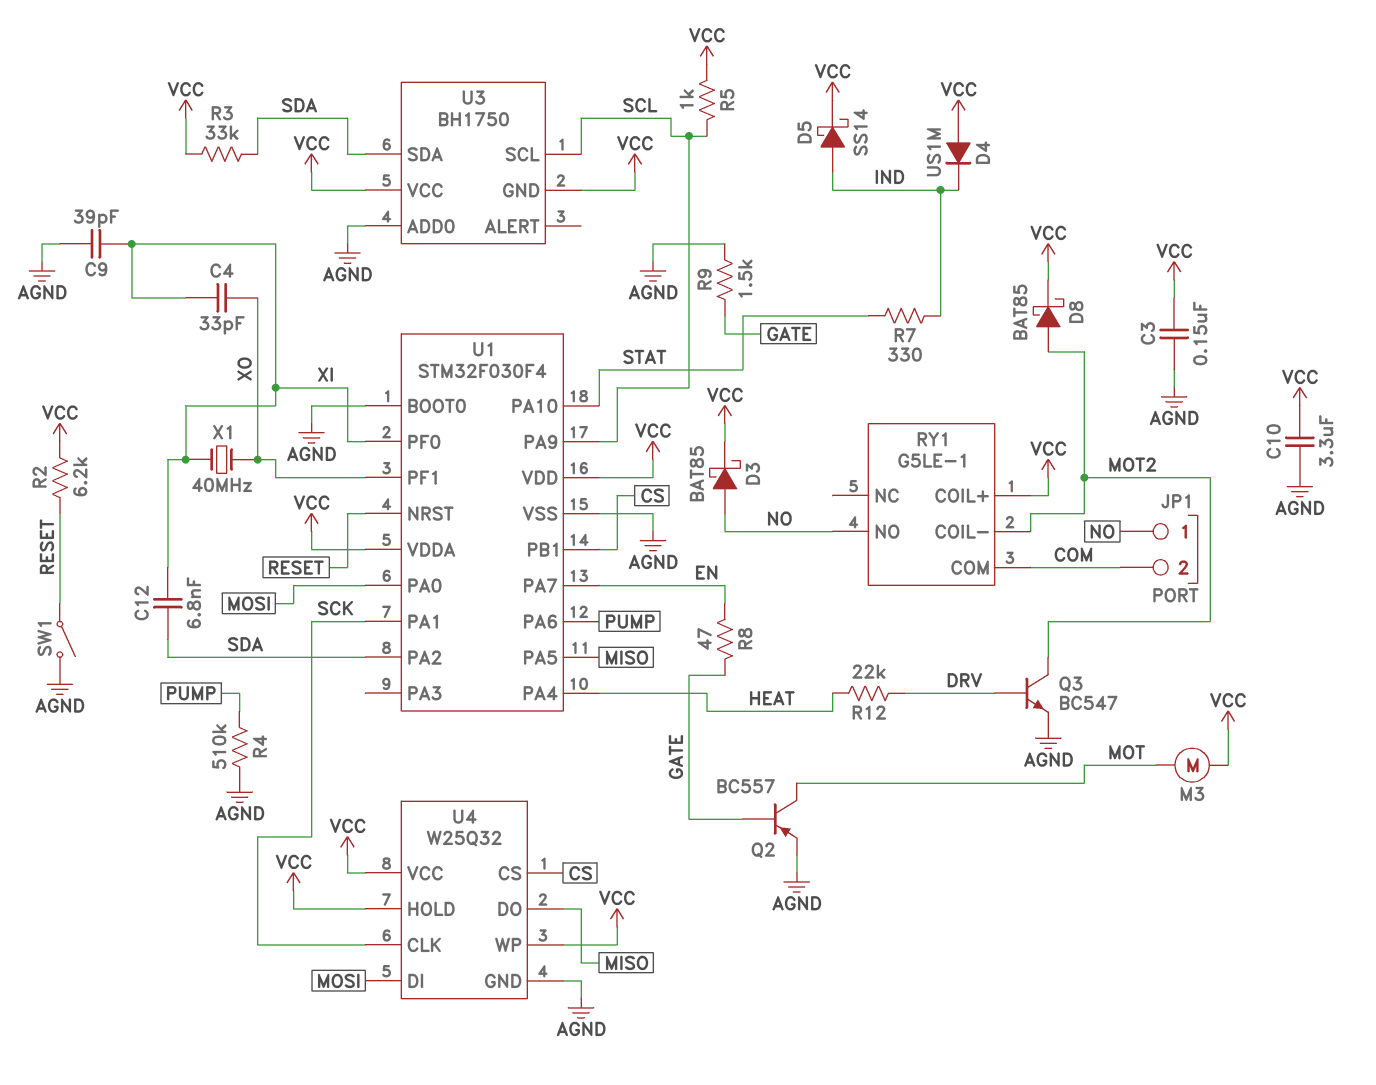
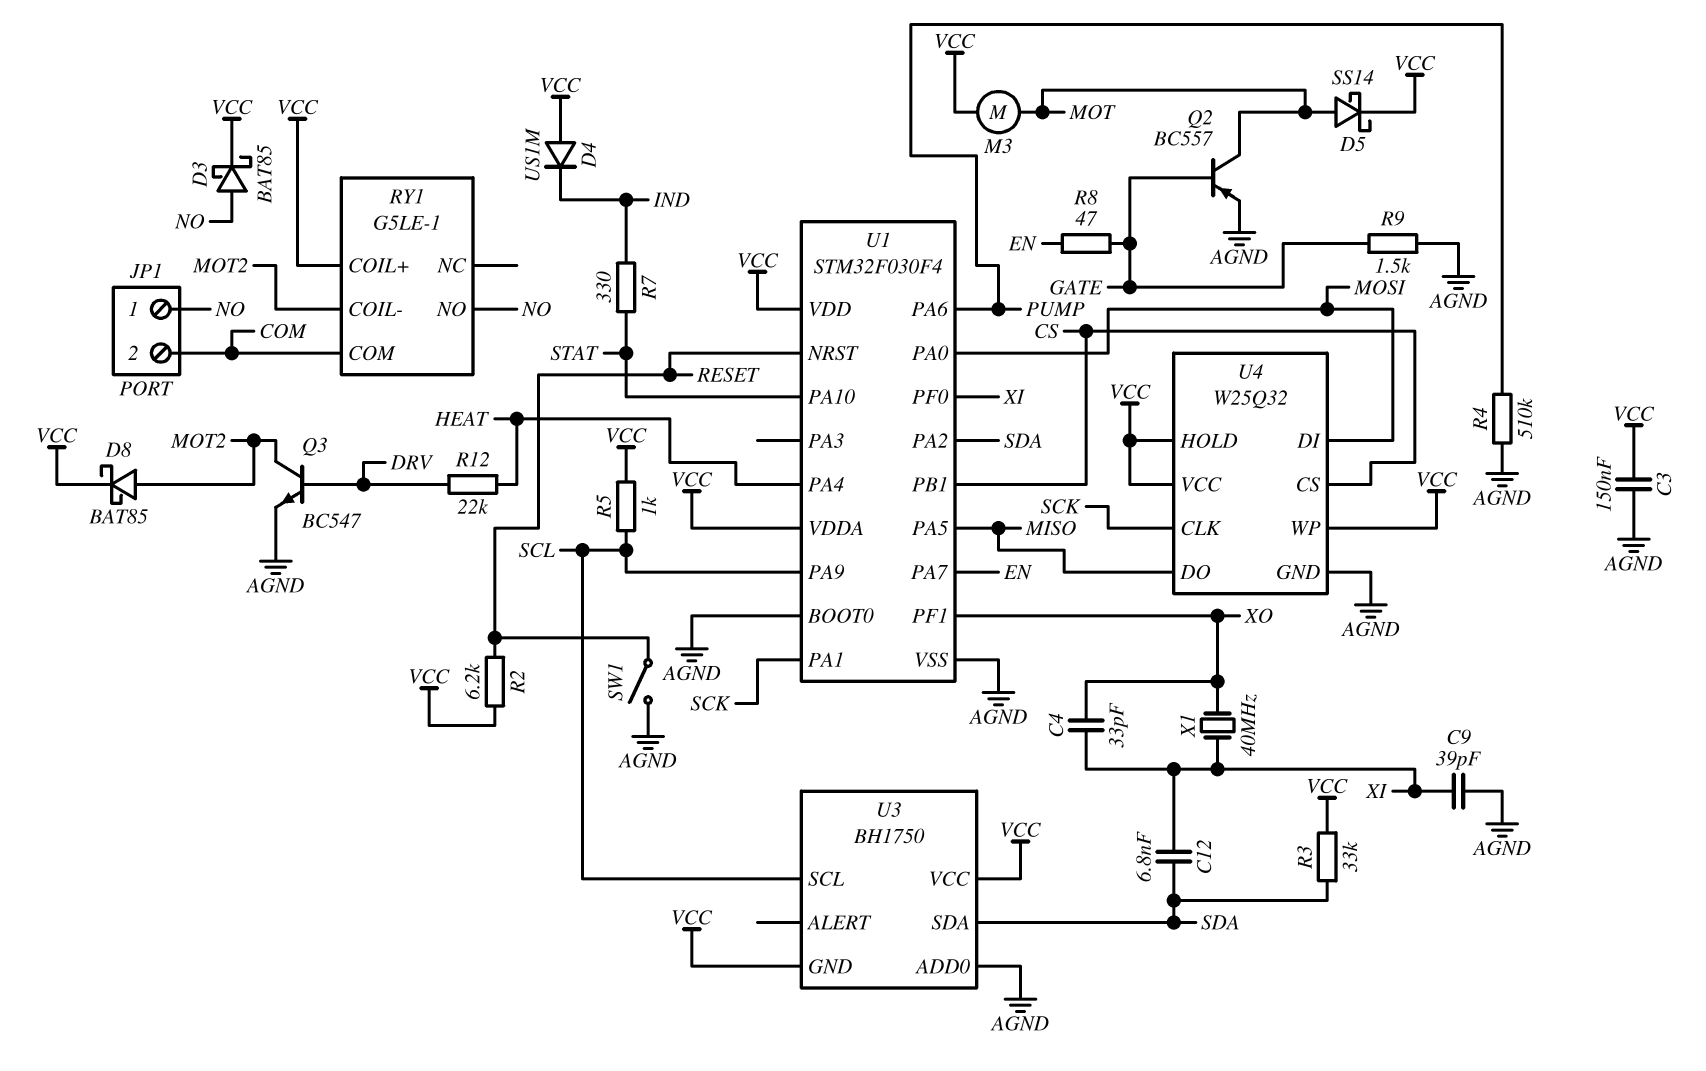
C10: 3.3uF (AGND, VCC) -> none
D5: schottky SS14 (A IND, K VCC) -> schottky SS14 (A MOT, K VCC)

